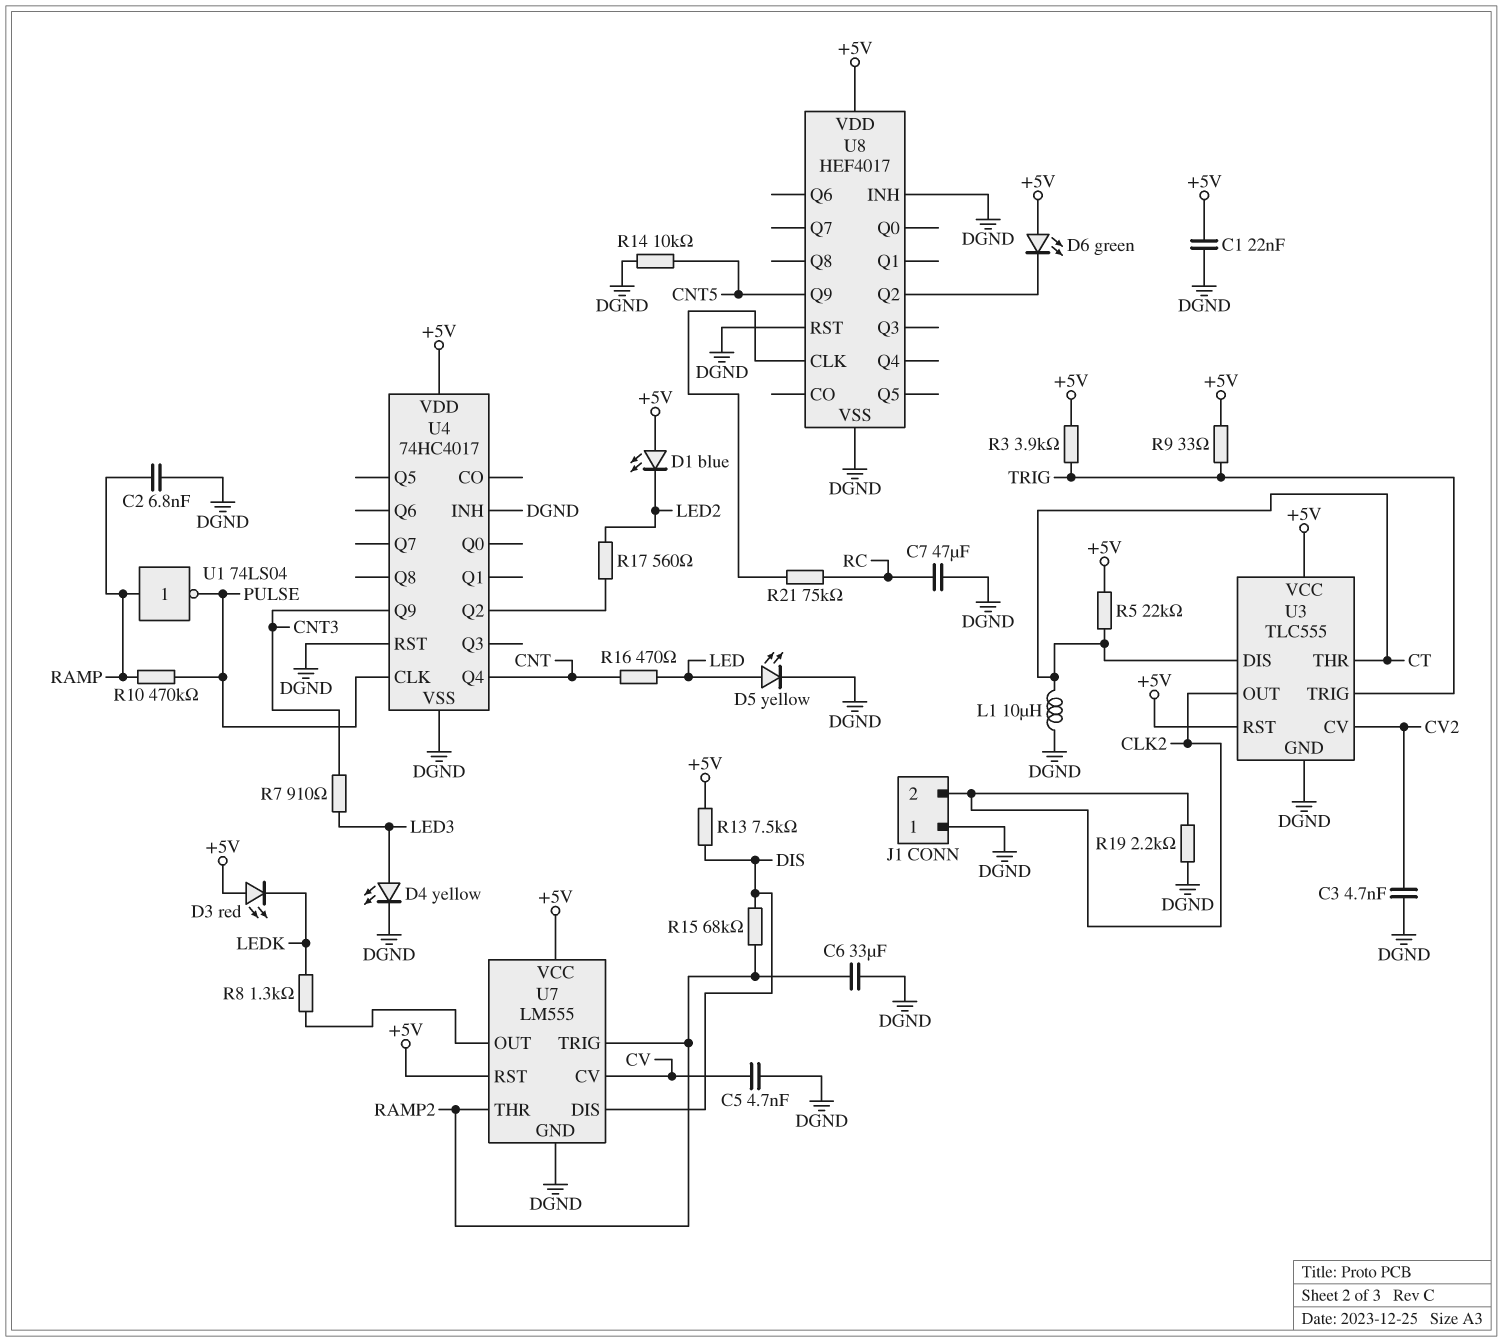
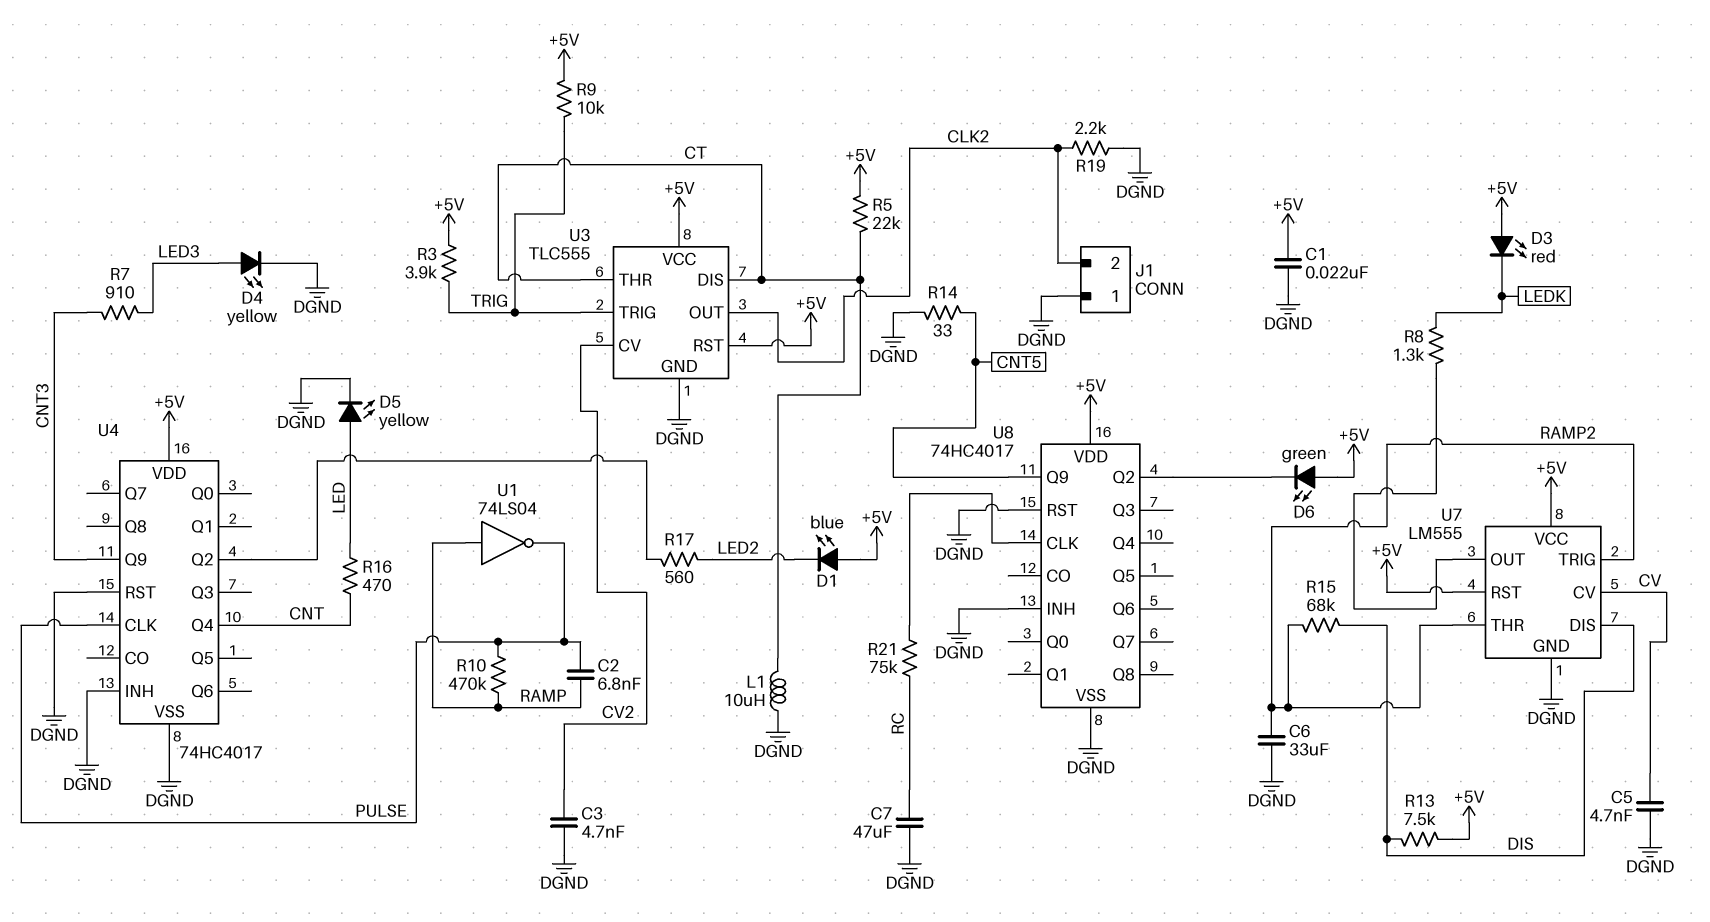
C2: 6.8nF (DGND, RAMP) -> 6.8nF (PULSE, RAMP)
R9: 33 (+5V, TRIG) -> 10k (+5V, TRIG)
R14: 10k (CNT5, DGND) -> 33 (CNT5, DGND)
U8: HEF4017 -> 74HC4017

